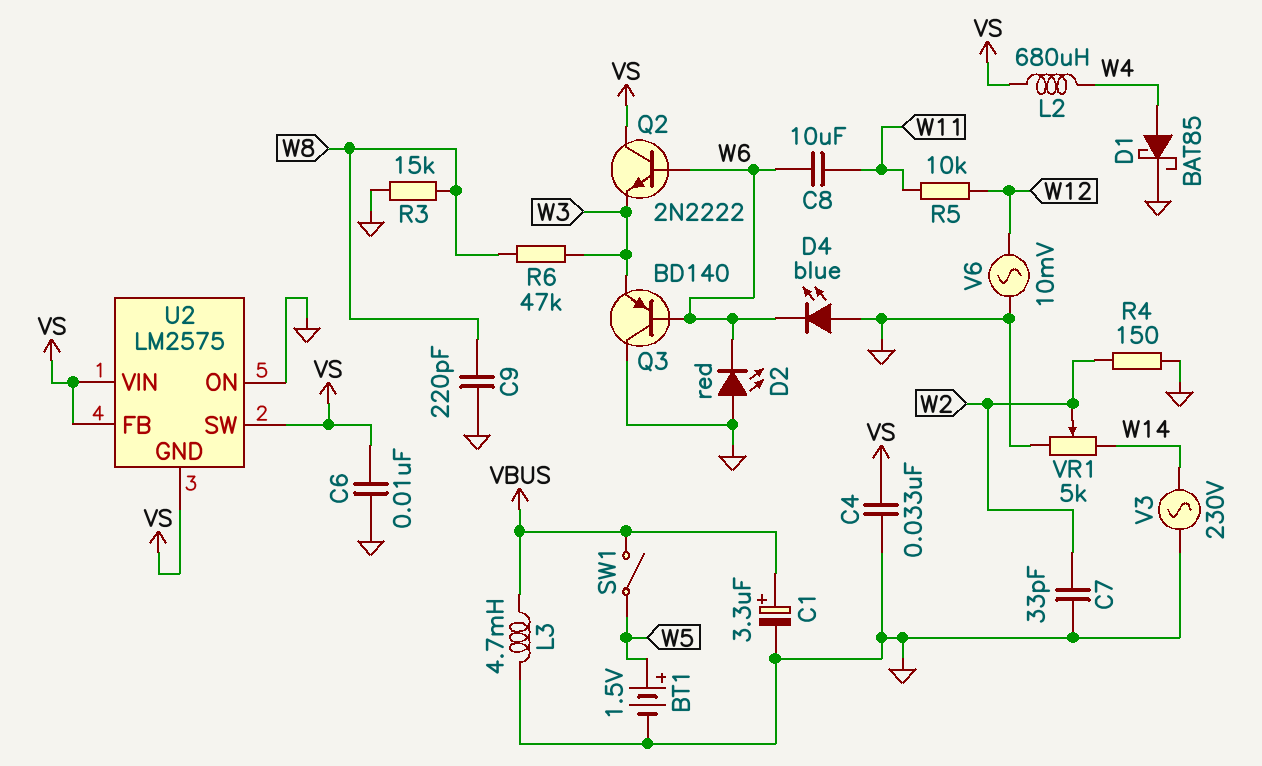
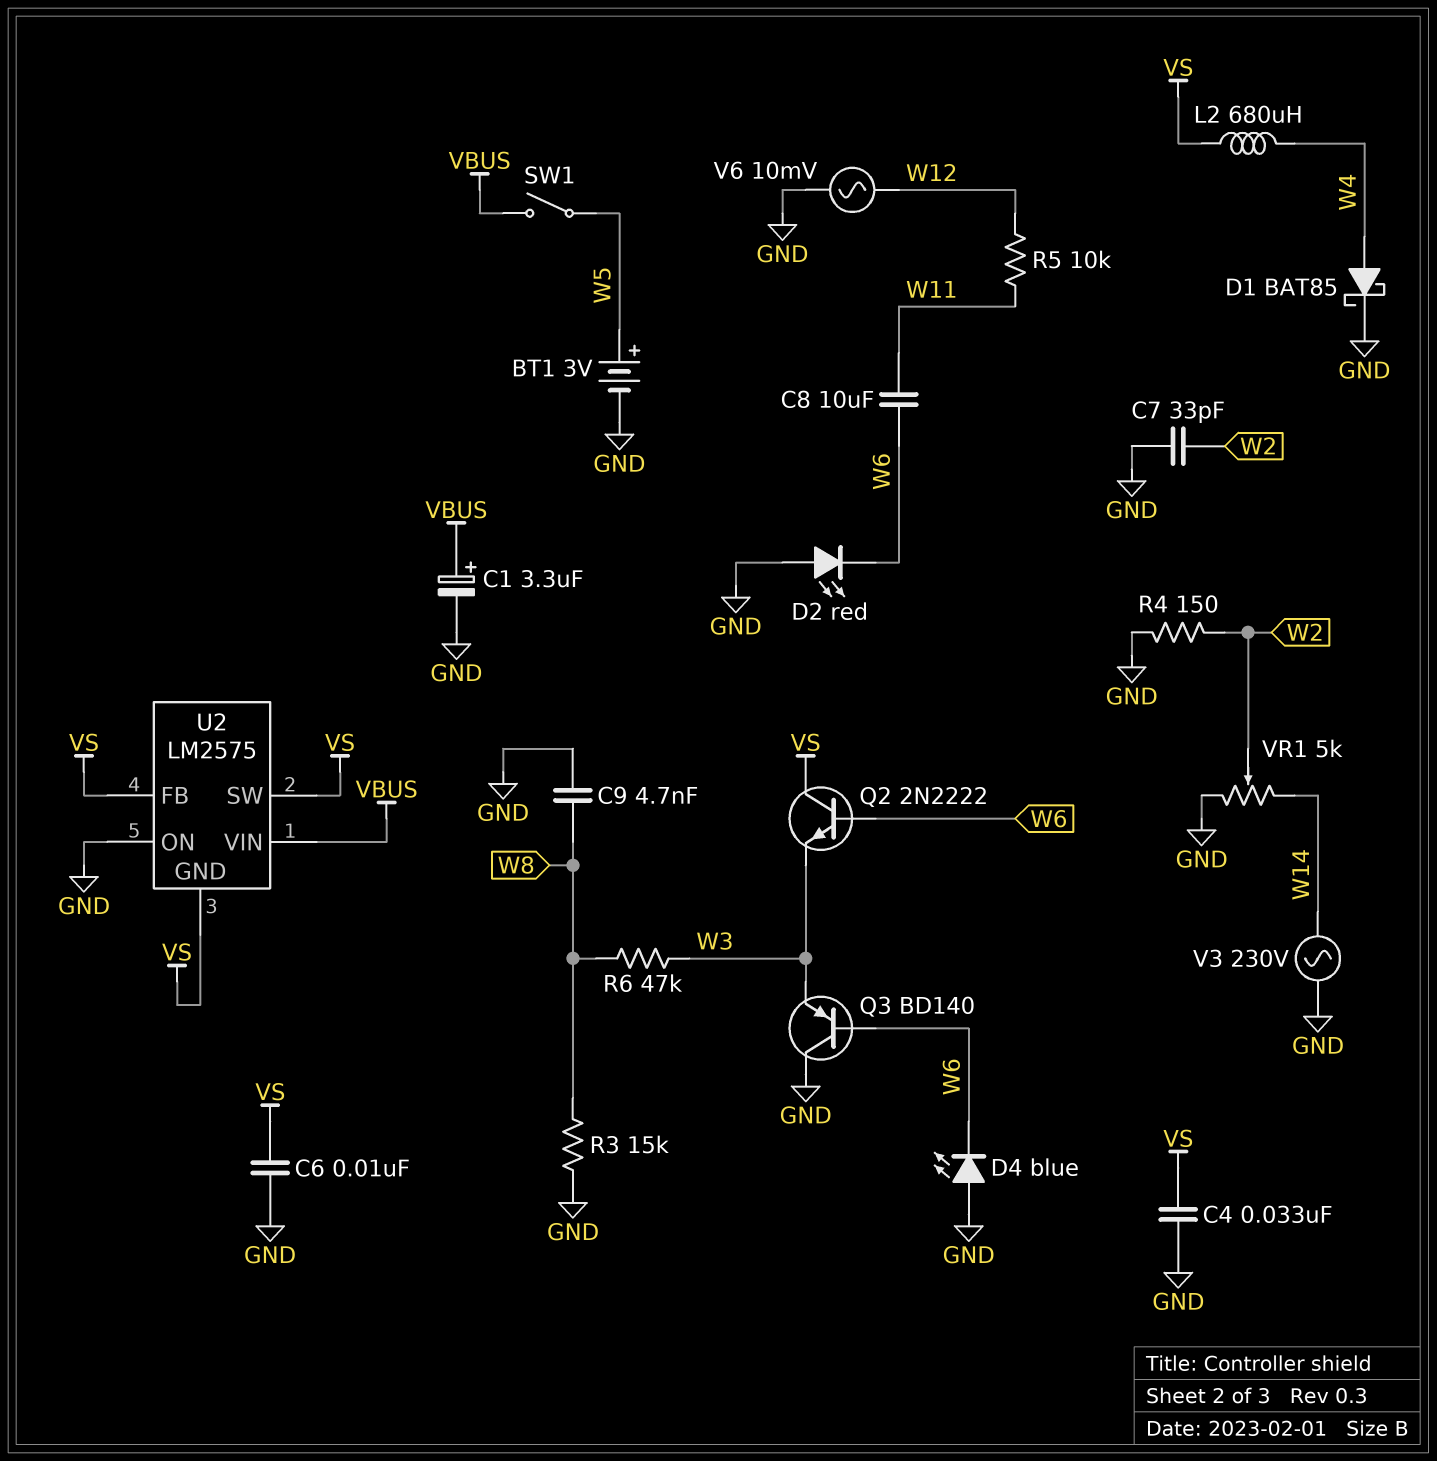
BT1: 1.5V (plus W5, minus GND) -> 3V (plus W5, minus GND)
C9: 220pF (GND, W8) -> 4.7nF (GND, W8)
L3: 4.7mH (GND, VBUS) -> none
U2 pin VIN: VS -> VBUS

